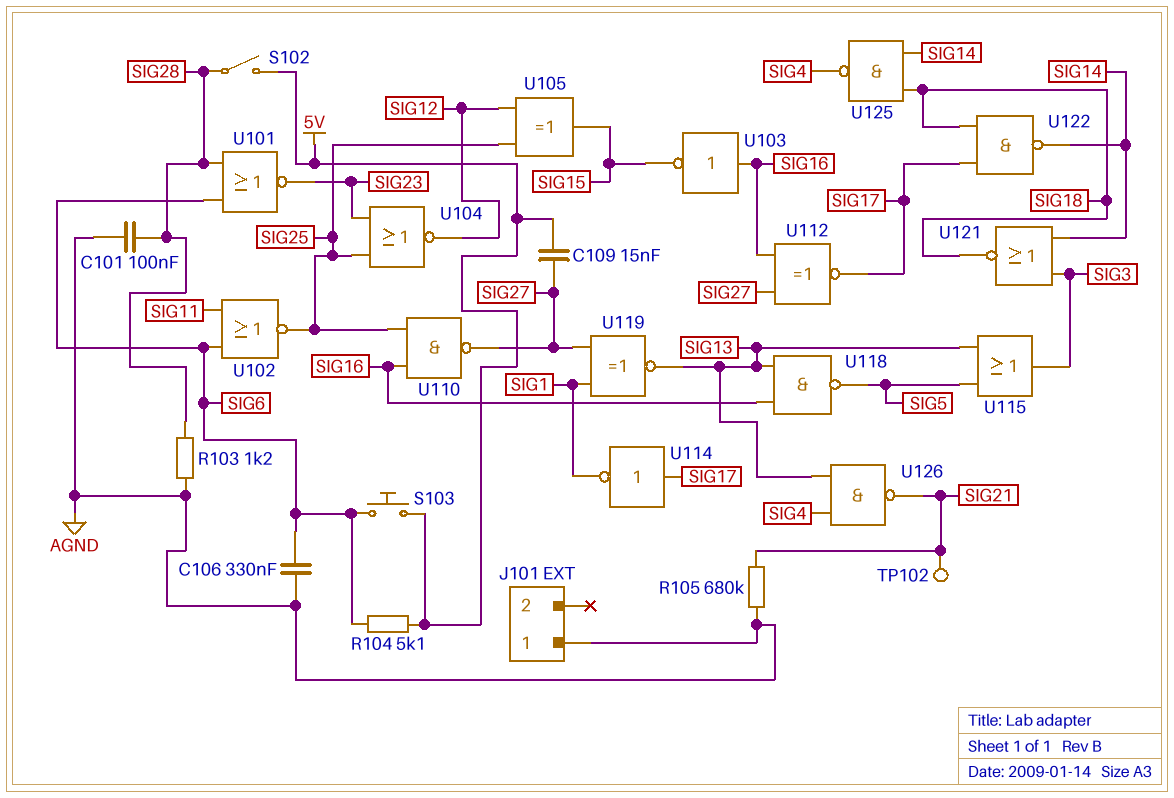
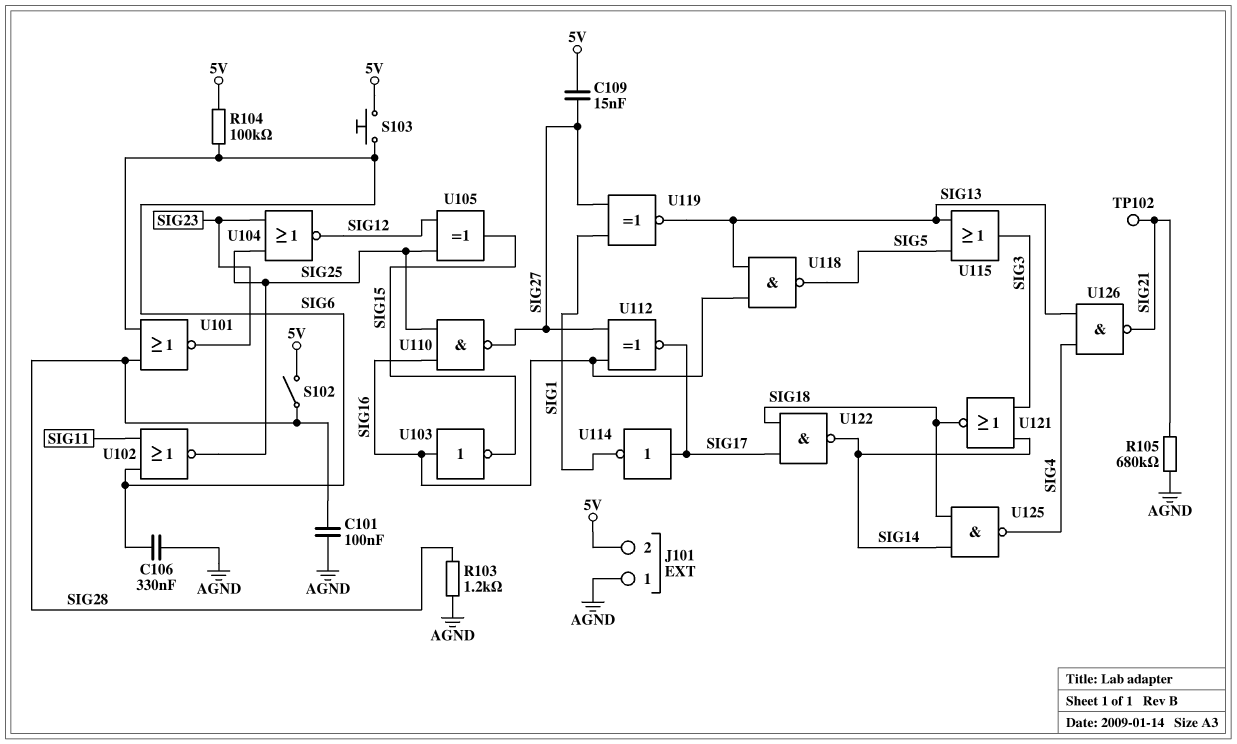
J101 pin 2: none -> 5V
R104: 5.1k (5V, SIG6) -> 100k (5V, SIG6)

